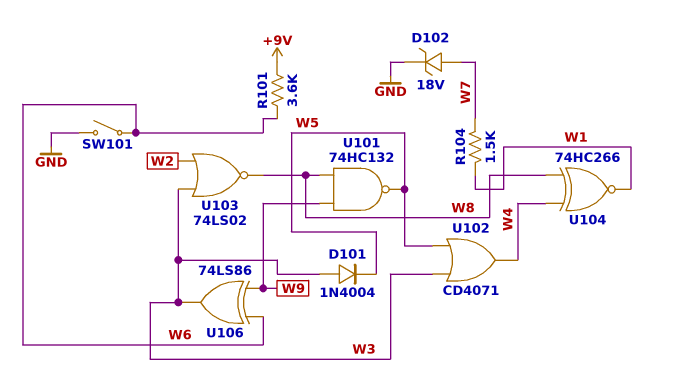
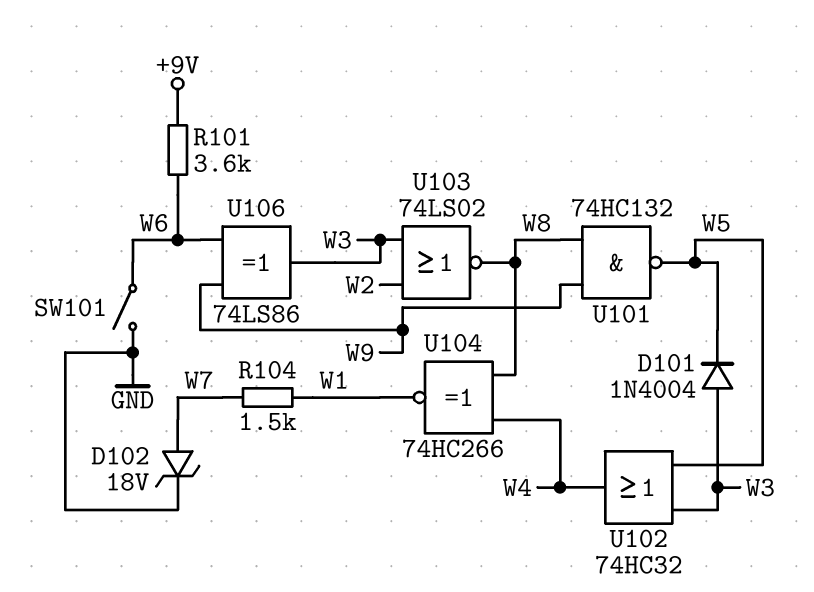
U102: OR CD4071 (in W3, in W5, out W4) -> OR 74HC32 (in W3, in W5, out W4)

